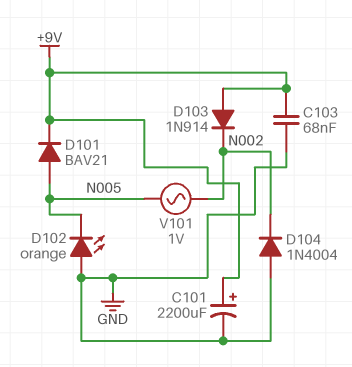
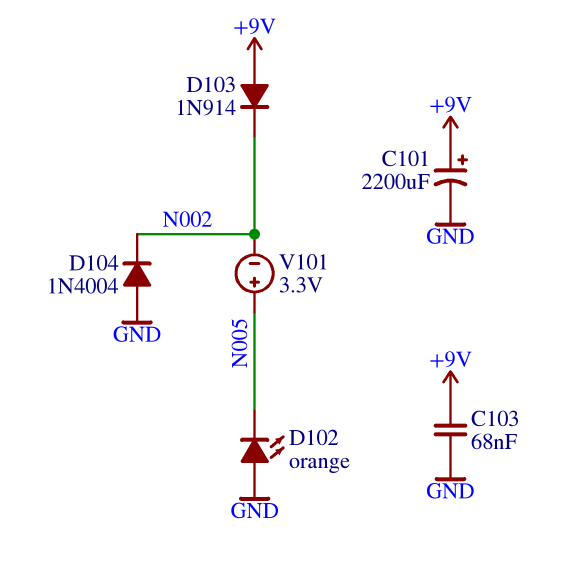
D101: diode BAV21 (A N005, K +9V) -> none
V101: AC 1V (N002, N005) -> 3.3V (plus N005, minus N002)

